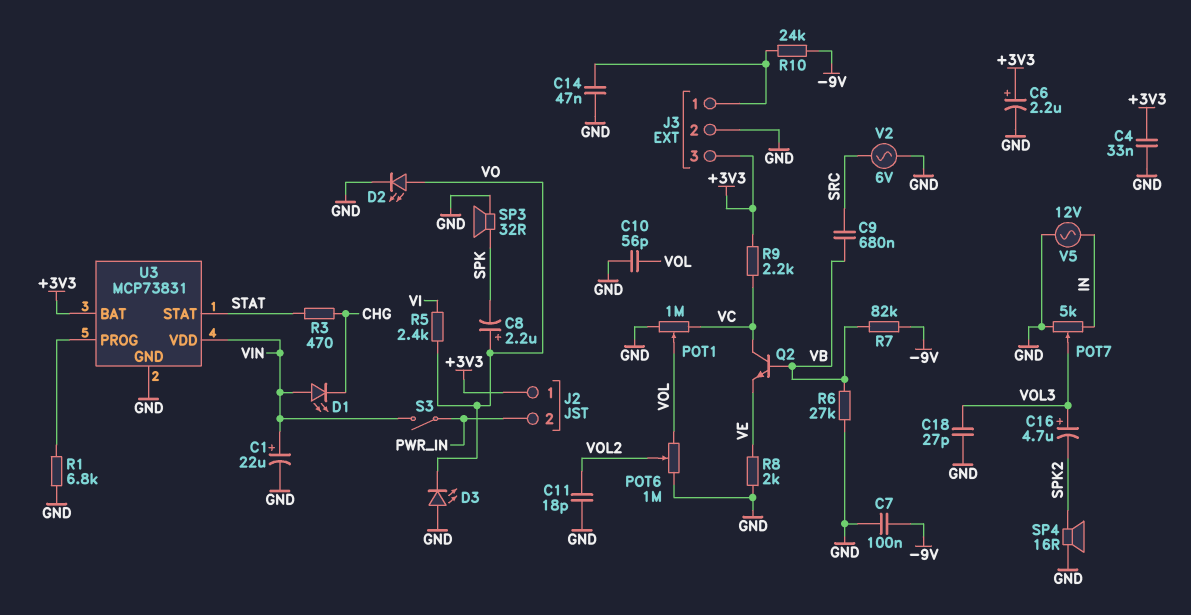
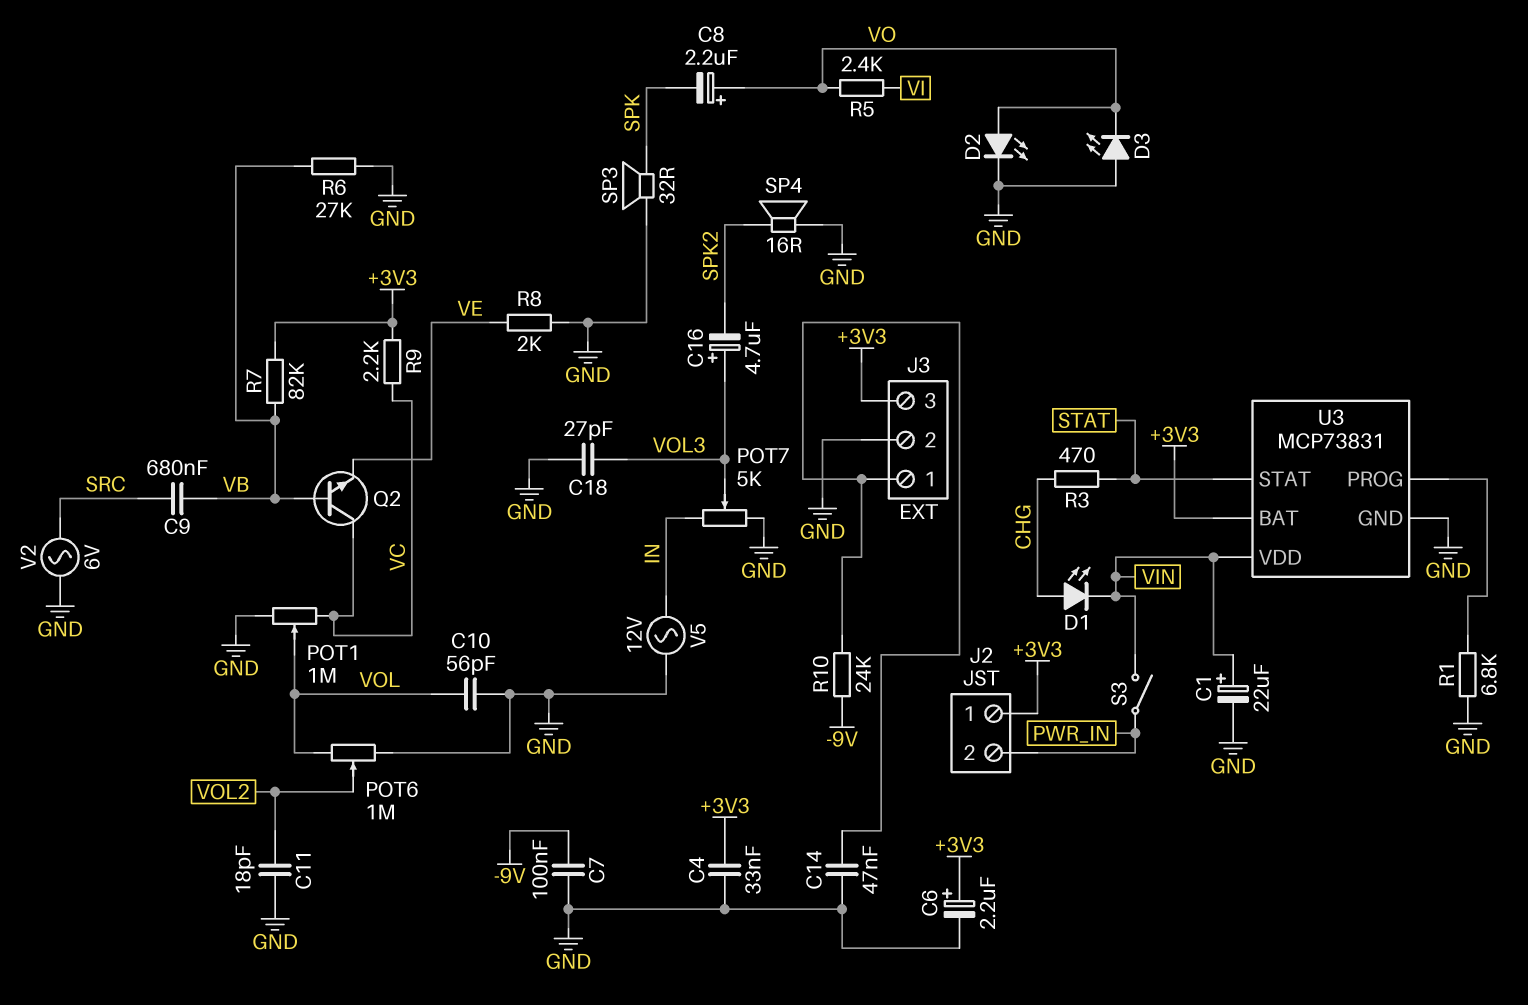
D1: LED (A VIN, K CHG) -> LED (A CHG, K VIN)
R7: 82k (-9V, VB) -> 82k (+3V3, VB)

